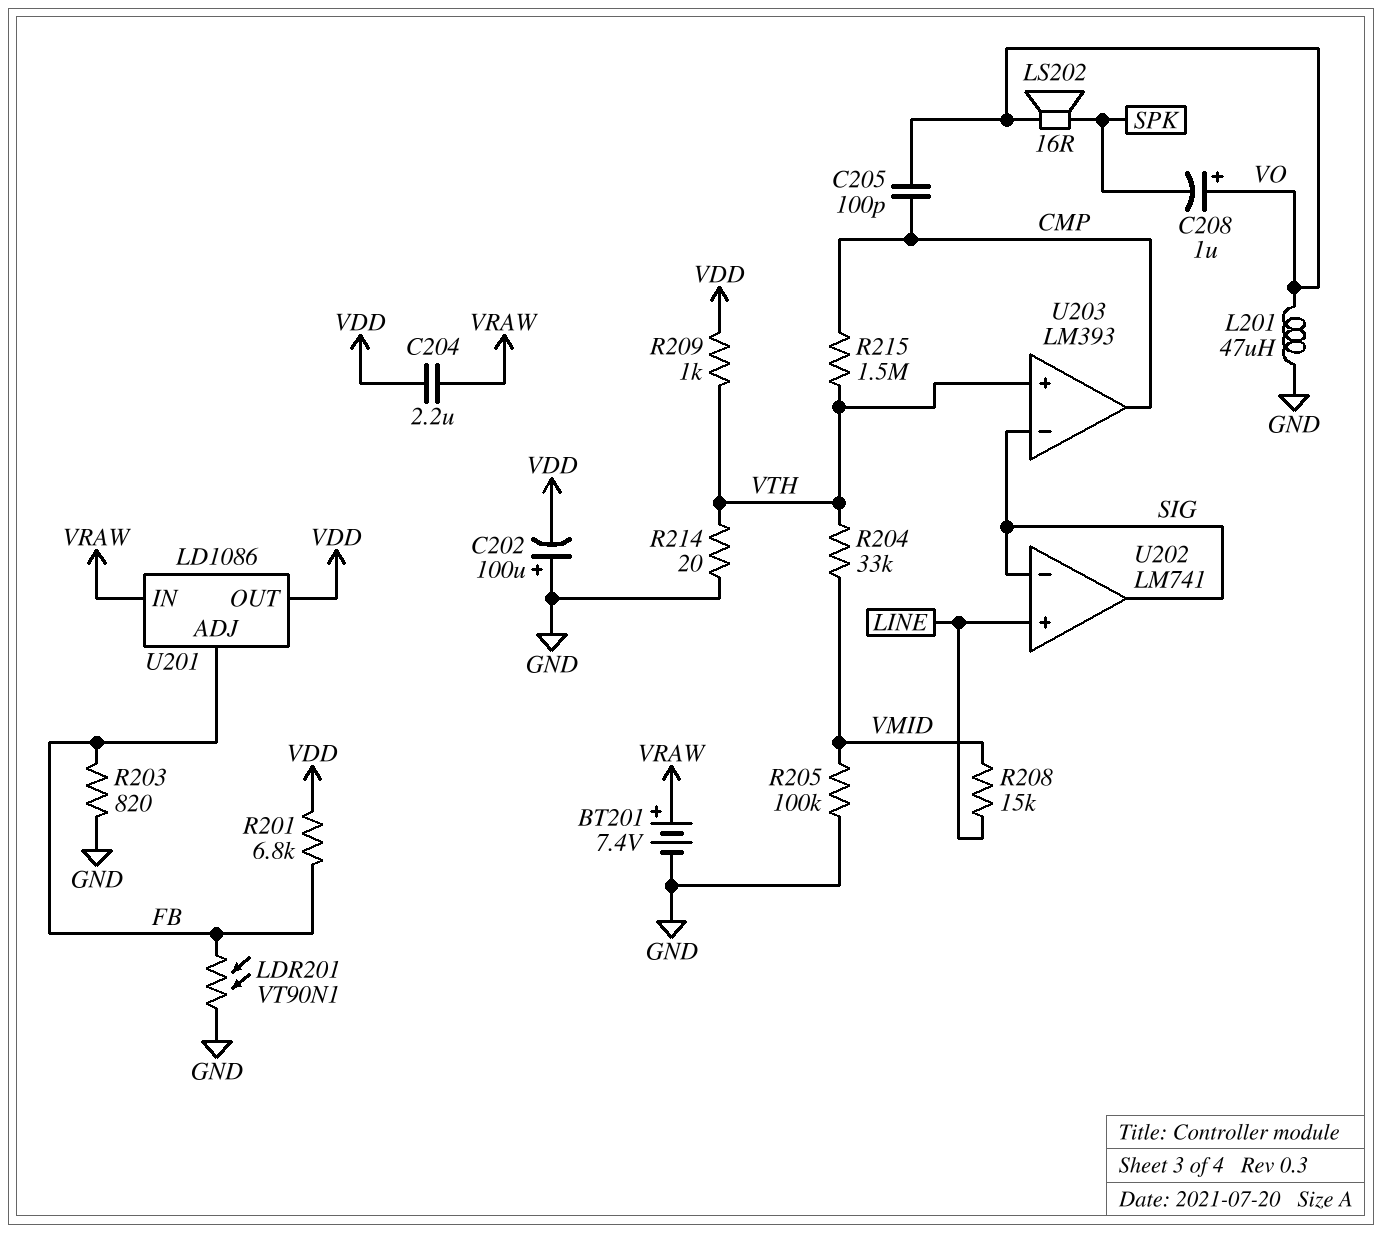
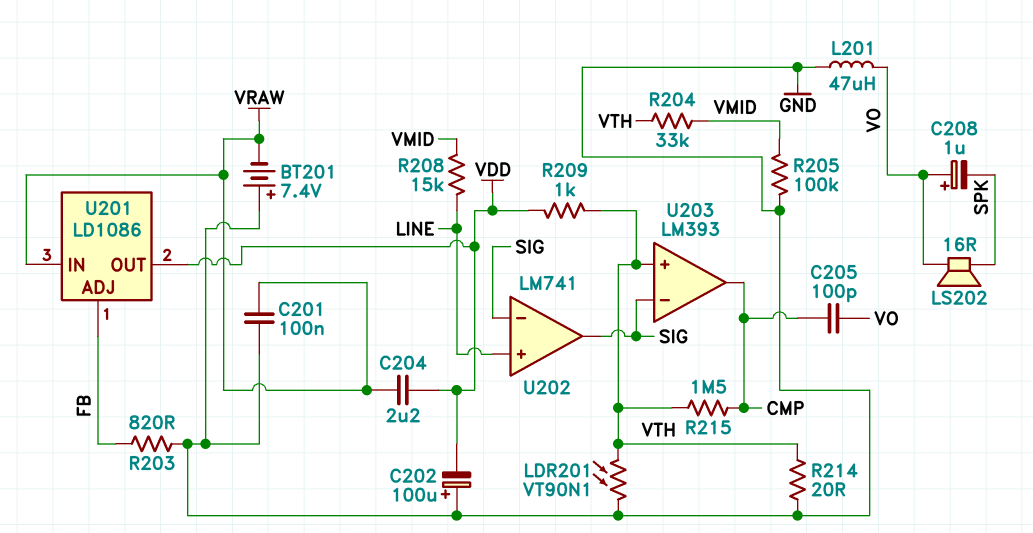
BT201: 7.4V (plus VRAW, minus GND) -> 7.4V (plus GND, minus VRAW)
C201: none -> 100nF (GND, VRAW)
LDR201: VT90N1 (FB, GND) -> VT90N1 (GND, VTH)
R201: 6.8k (FB, VDD) -> none

